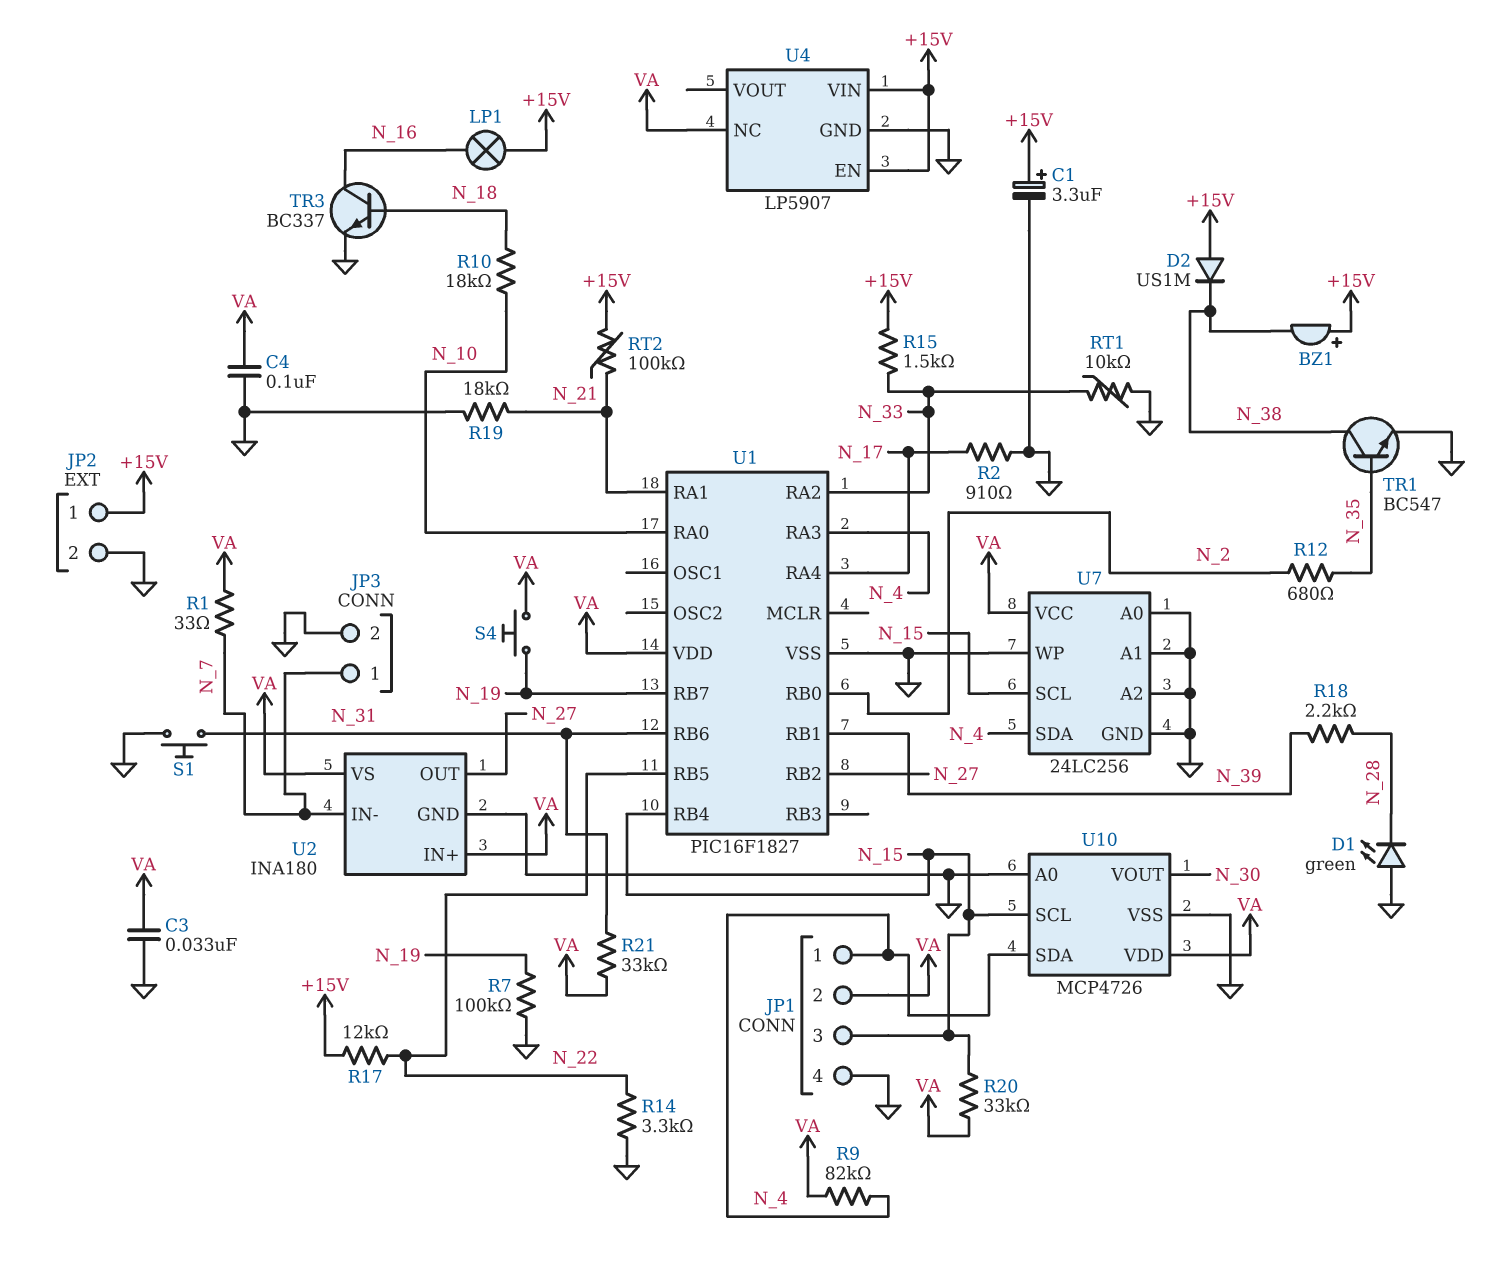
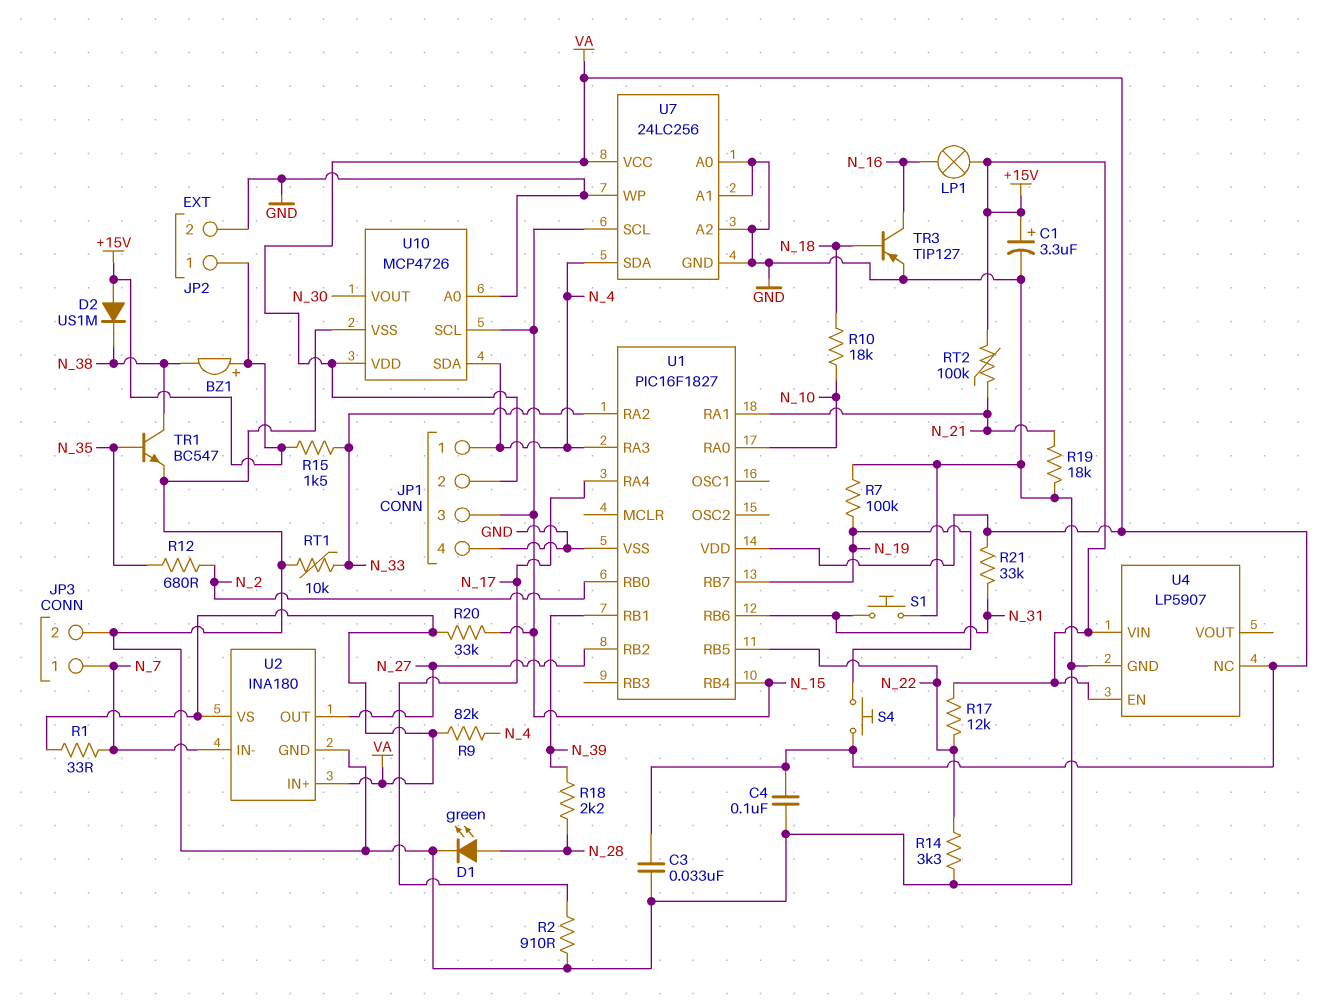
D1: LED green (A GND, K N_28) -> LED green (A N_28, K GND)
TR3: NPN BC337 (B N_18, C N_16, E GND) -> PNP TIP127 (B N_18, C N_16, E GND)

